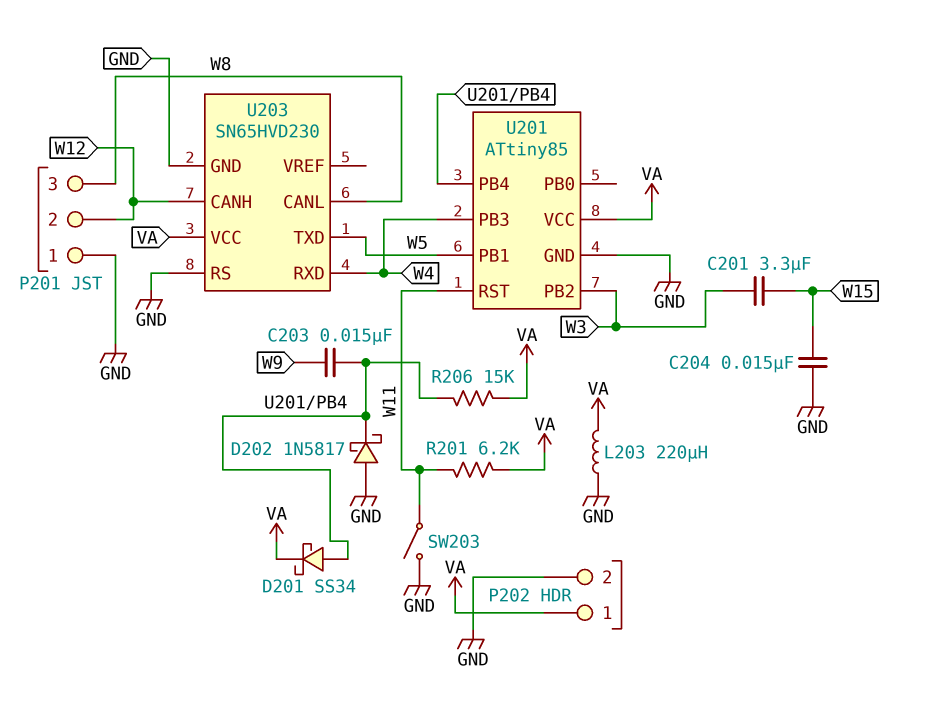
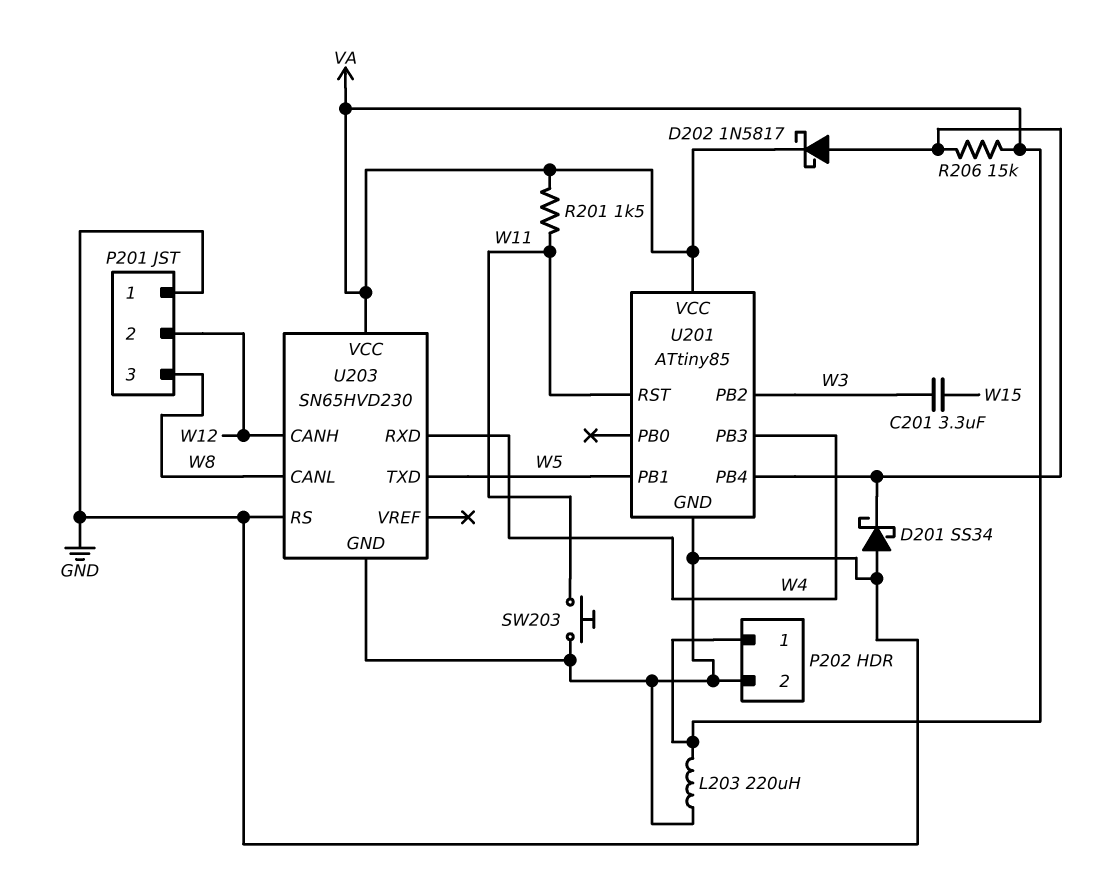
C203: 15nF (U201/PB4, W9) -> none
C204: 15nF (GND, W15) -> none
D201: schottky SS34 (A U201/PB4, K VA) -> schottky SS34 (A GND, K U201/PB4)
D202: schottky 1N5817 (A GND, K U201/PB4) -> schottky 1N5817 (A U201/PB4, K VA)
R201: 6.2k (VA, W11) -> 1.5k (VA, W11)
SW203: switch (GND, W11) -> button (GND, W11)

